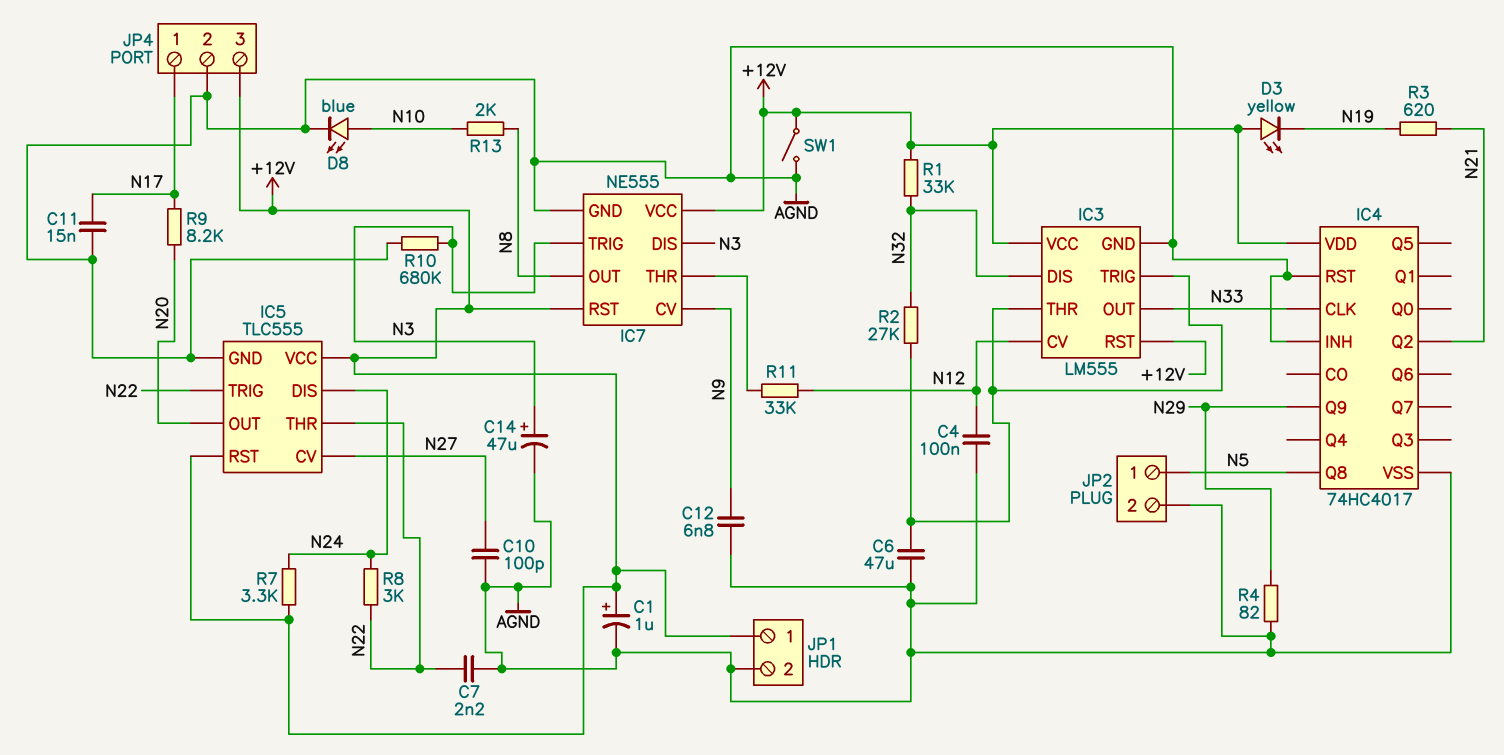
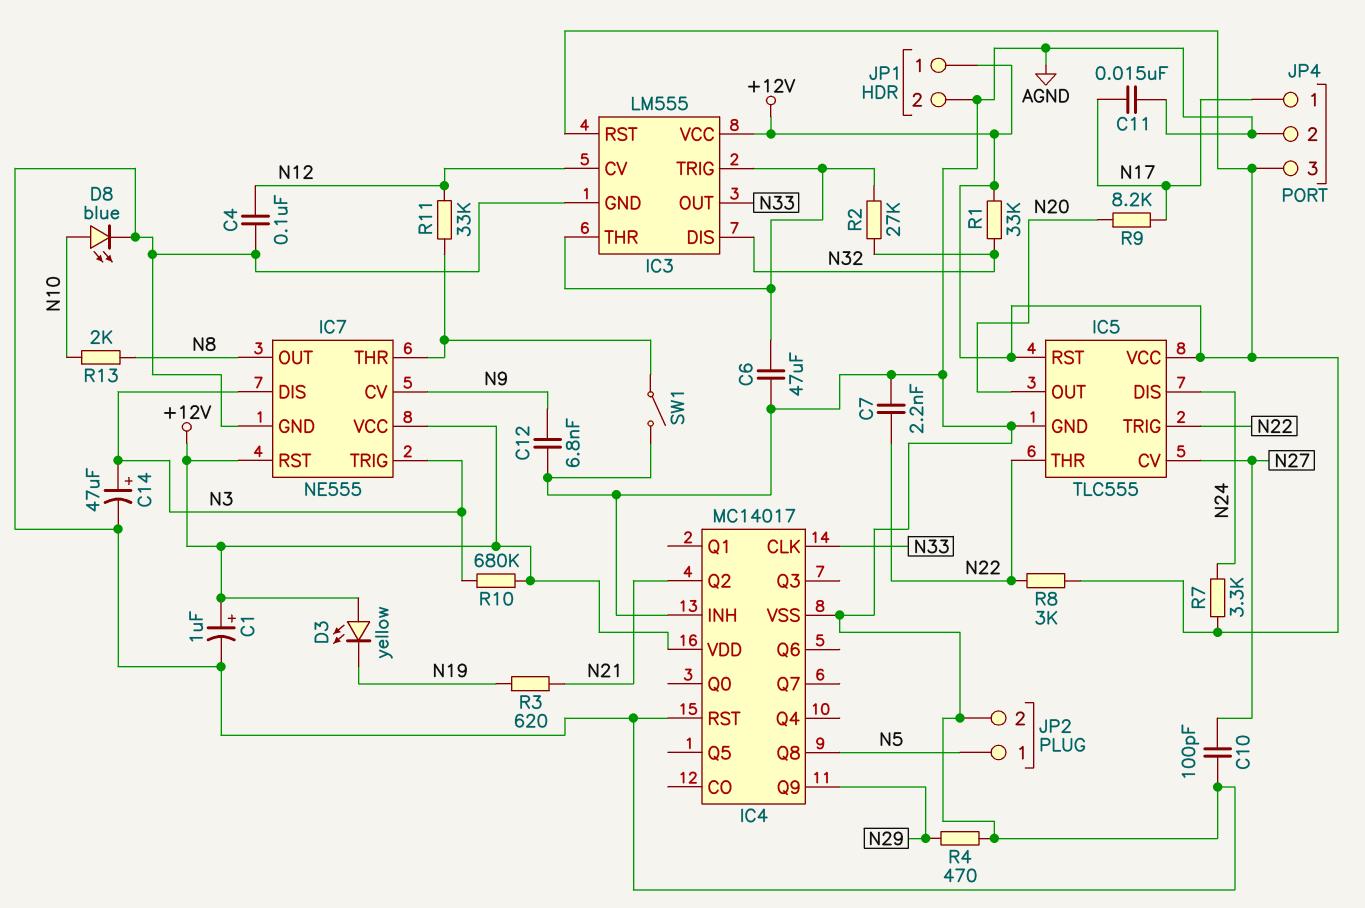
IC4: 74HC4017 -> MC14017
R4: 82 (AGND, N29) -> 470 (AGND, N29)
R8: 3k (N22, N24) -> 3k (+12V, N22)
R10: 680k (AGND, N3) -> 680k (+12V, N3)
SW1: switch (+12V, AGND) -> switch (AGND, IC7/THR)

